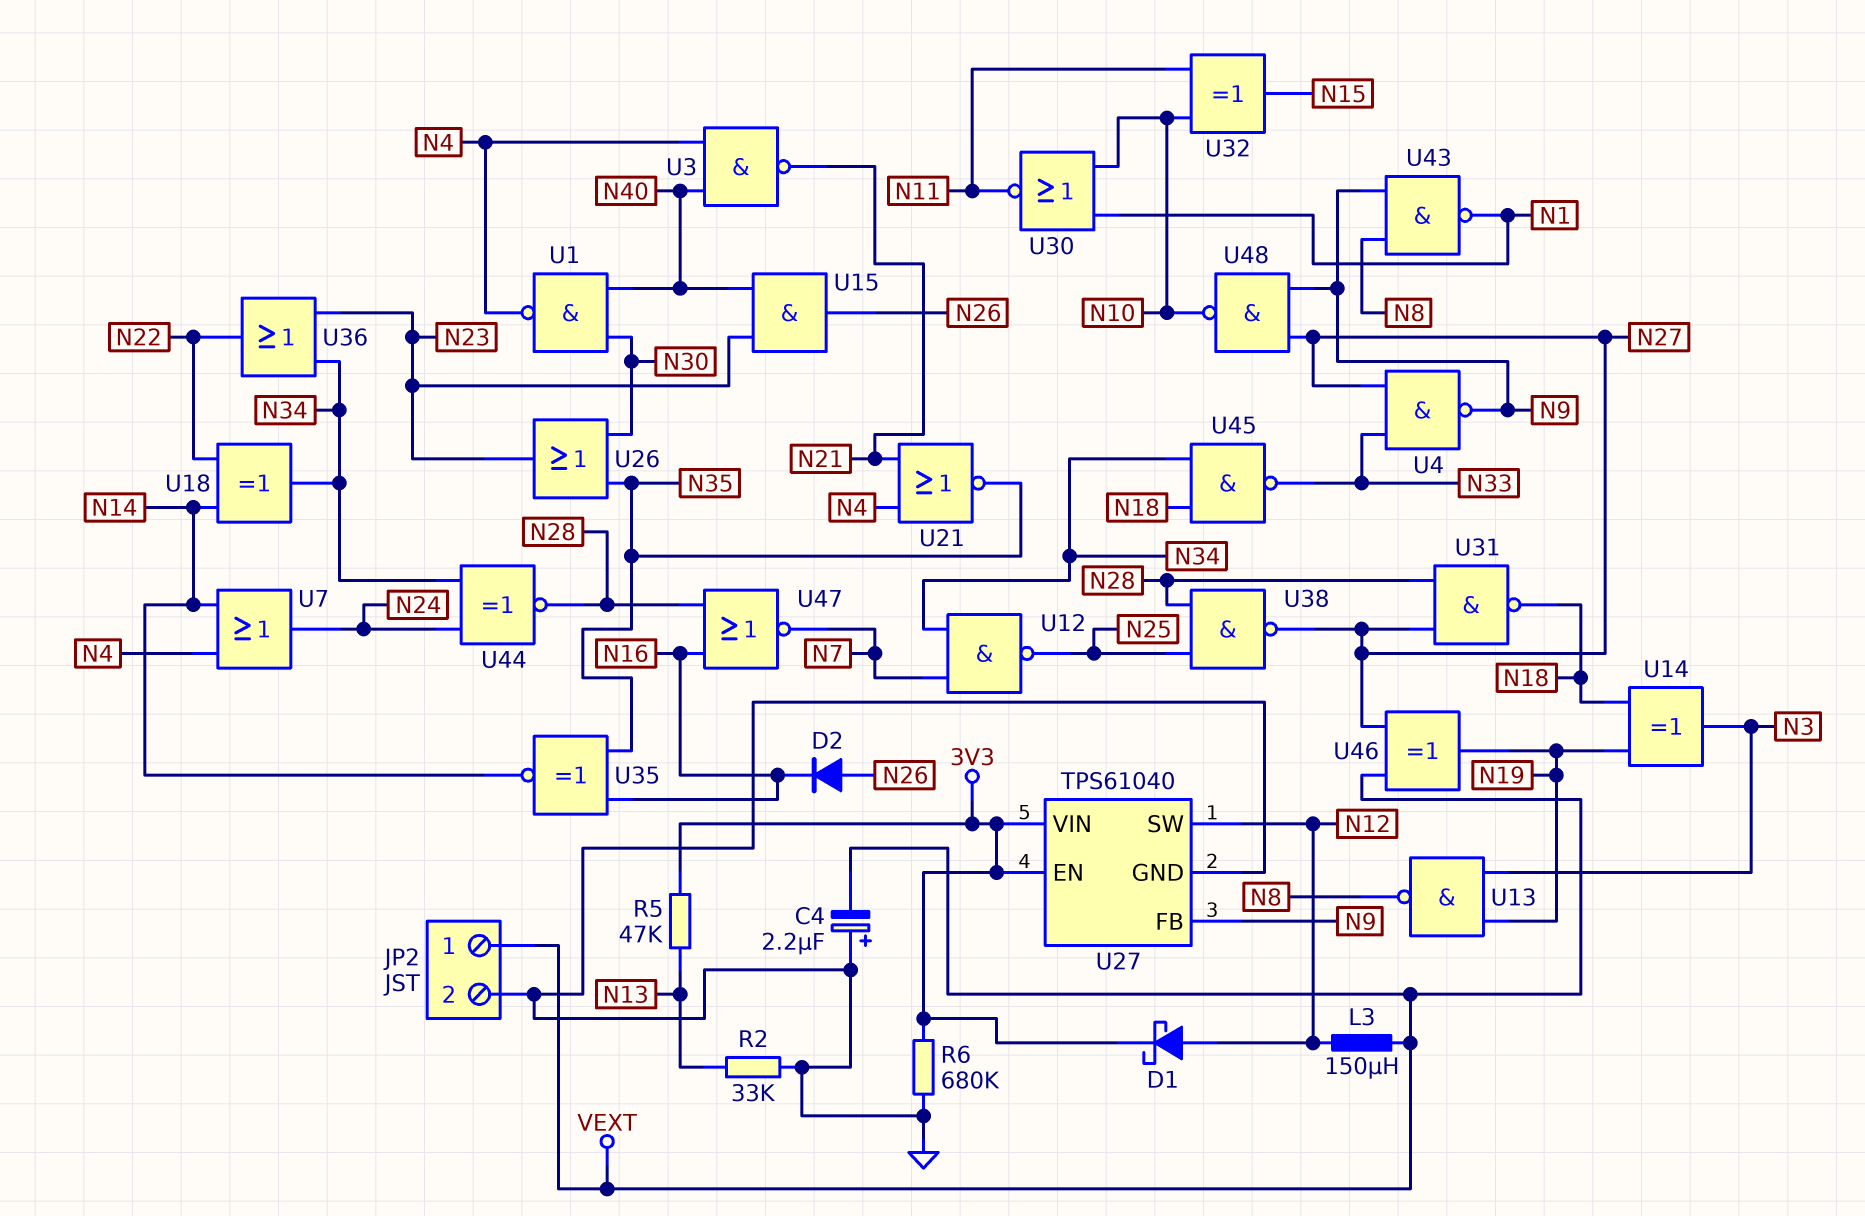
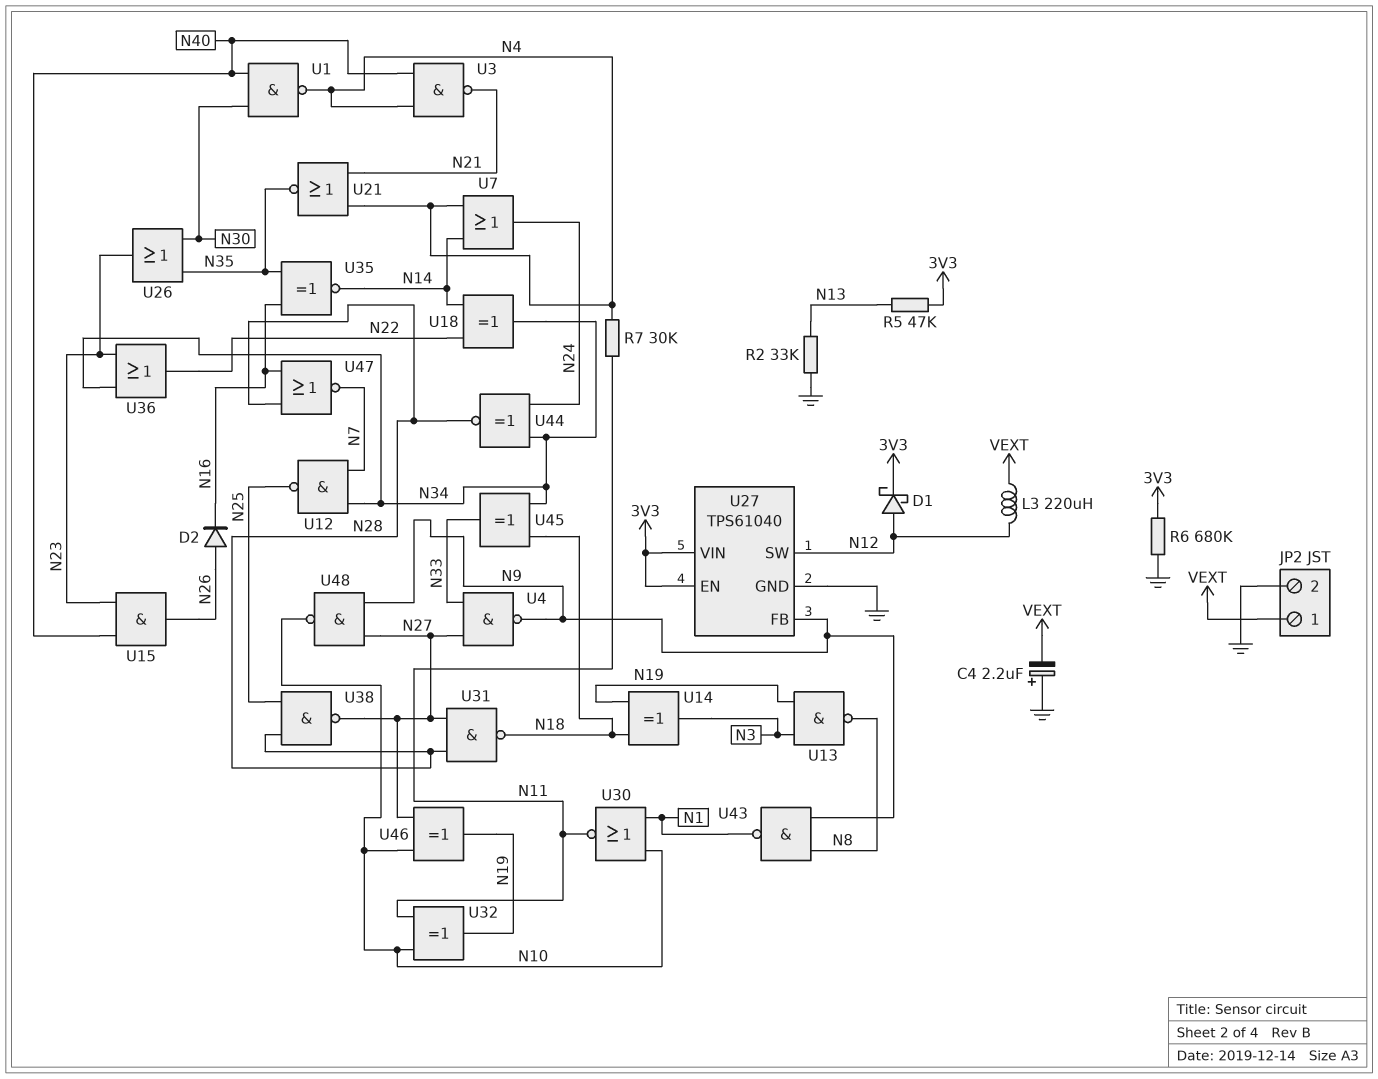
L3: 150uH (N12, VEXT) -> 220uH (N12, VEXT)
R7: none -> 30k (N4, N11)
U32: XOR (in N10, in N11, out N15) -> XOR (in N10, in N11, out N19)
U45: NAND (in N18, in N34, out N33) -> XOR (in N18, in N34, out N33)
U46: XOR (in N27, in VEXT, out N19) -> XOR (in N10, in N27, out N19)

